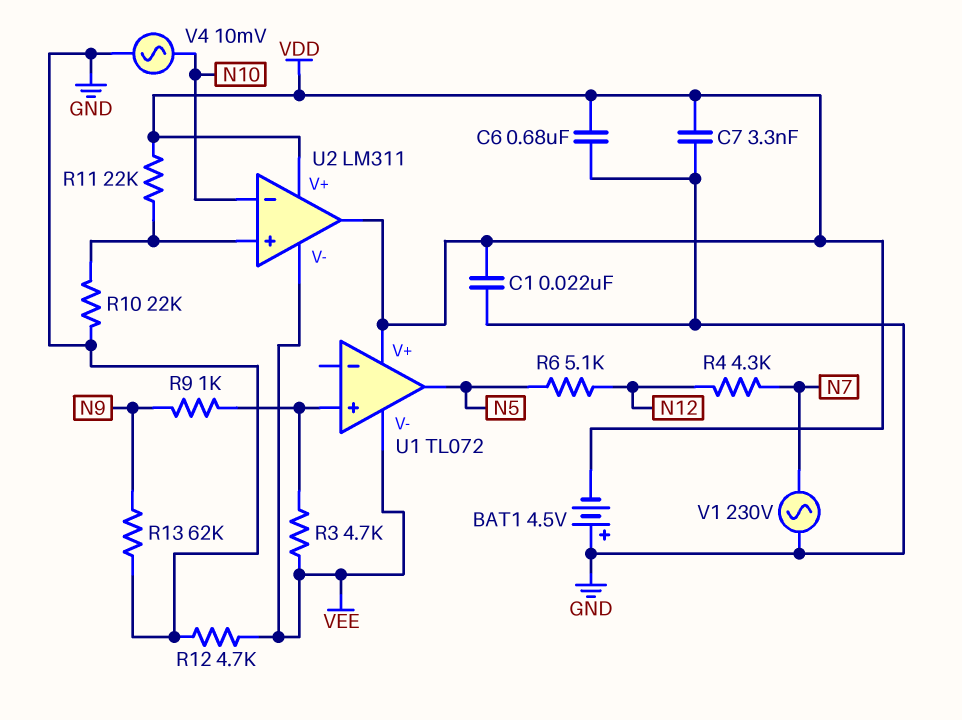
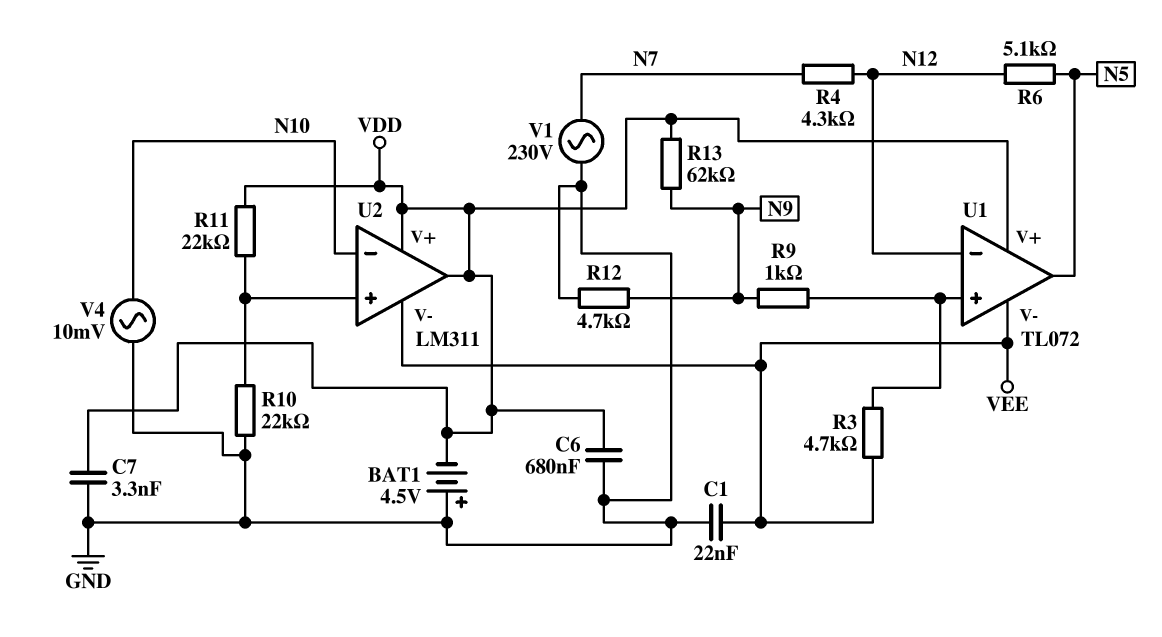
C1: 22nF (GND, VDD) -> 22nF (GND, VEE)
R12: 4.7k (GND, VEE) -> 4.7k (GND, N9)
R13: 62k (GND, N9) -> 62k (N9, VDD)
U1 pin in-: none -> N12

